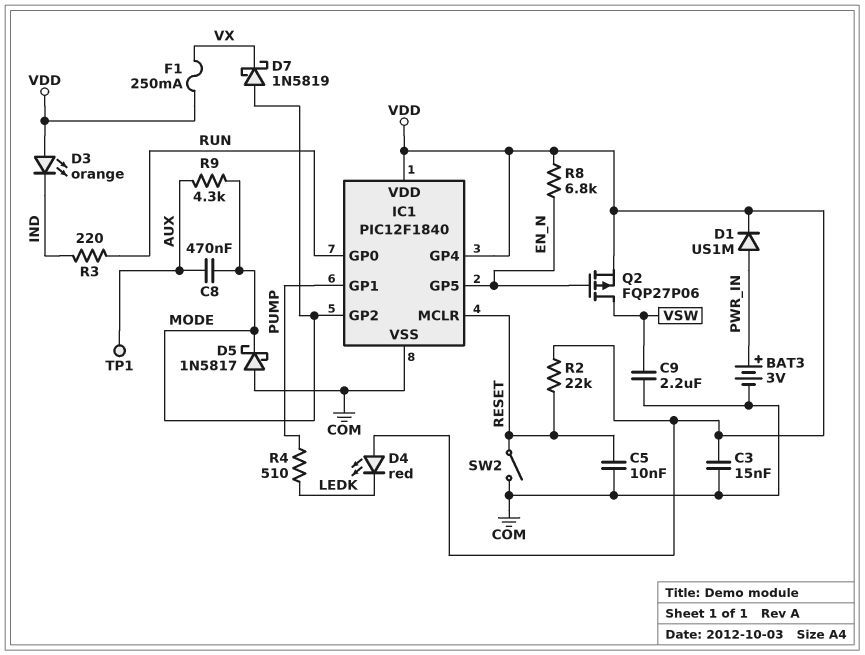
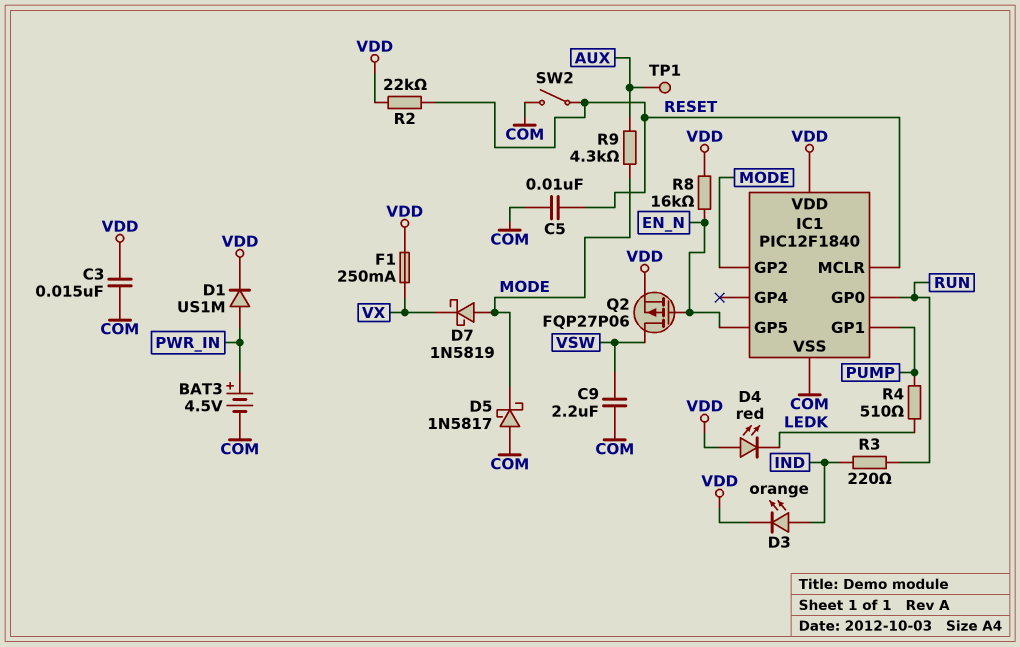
BAT3: 3V (plus PWR_IN, minus COM) -> 4.5V (plus PWR_IN, minus COM)
C8: 470nF (AUX, MODE) -> none
D3: LED orange (A VDD, K IND) -> LED orange (A IND, K VDD)
IC1 pin GP4: VDD -> none
R8: 6.8k (EN_N, VDD) -> 16k (EN_N, VDD)

